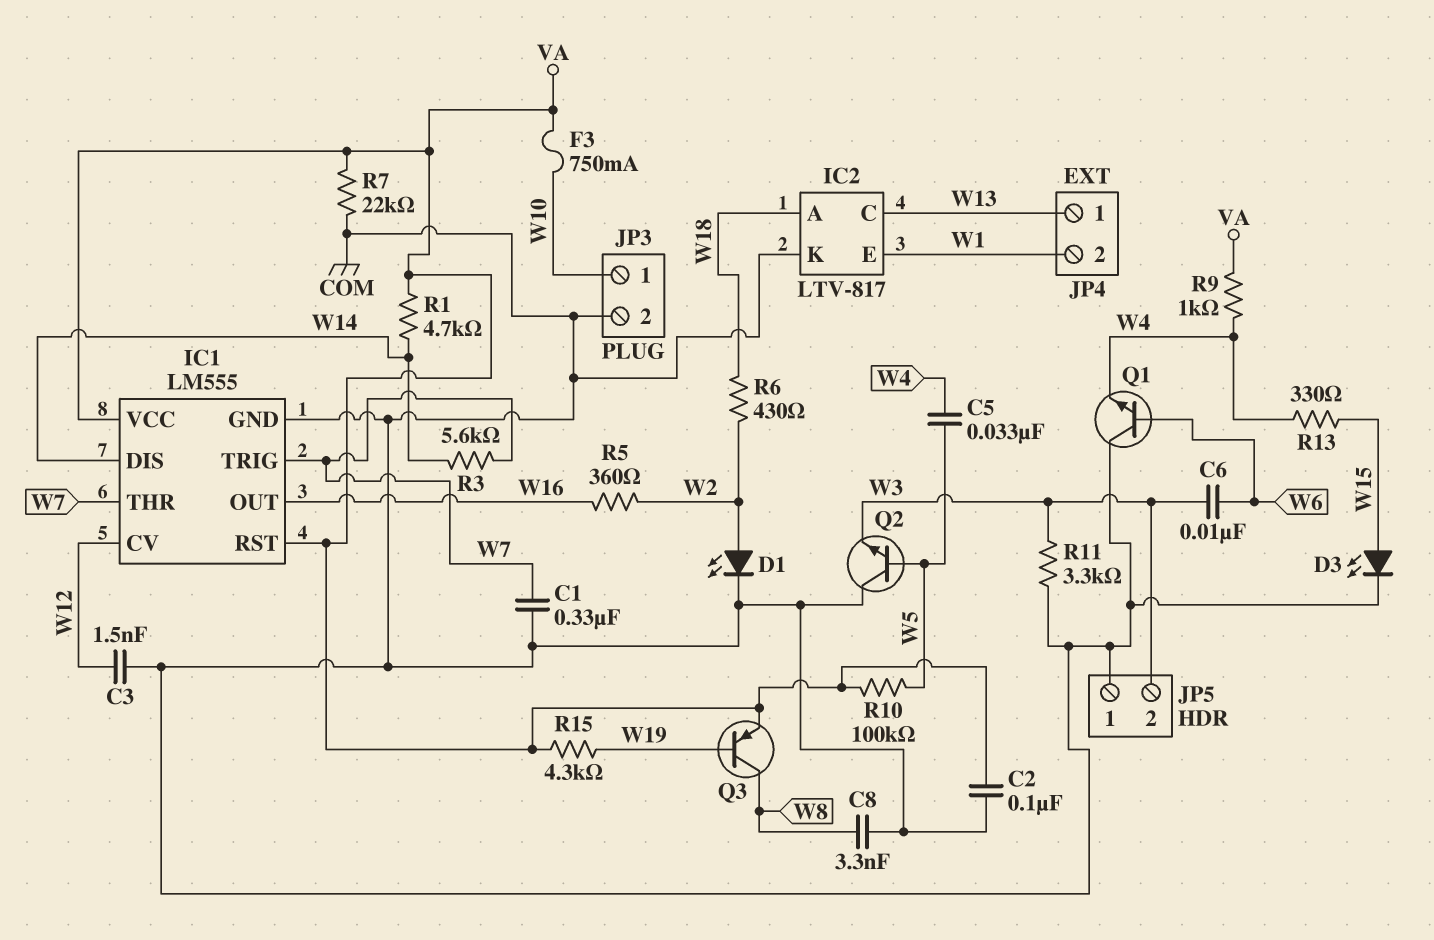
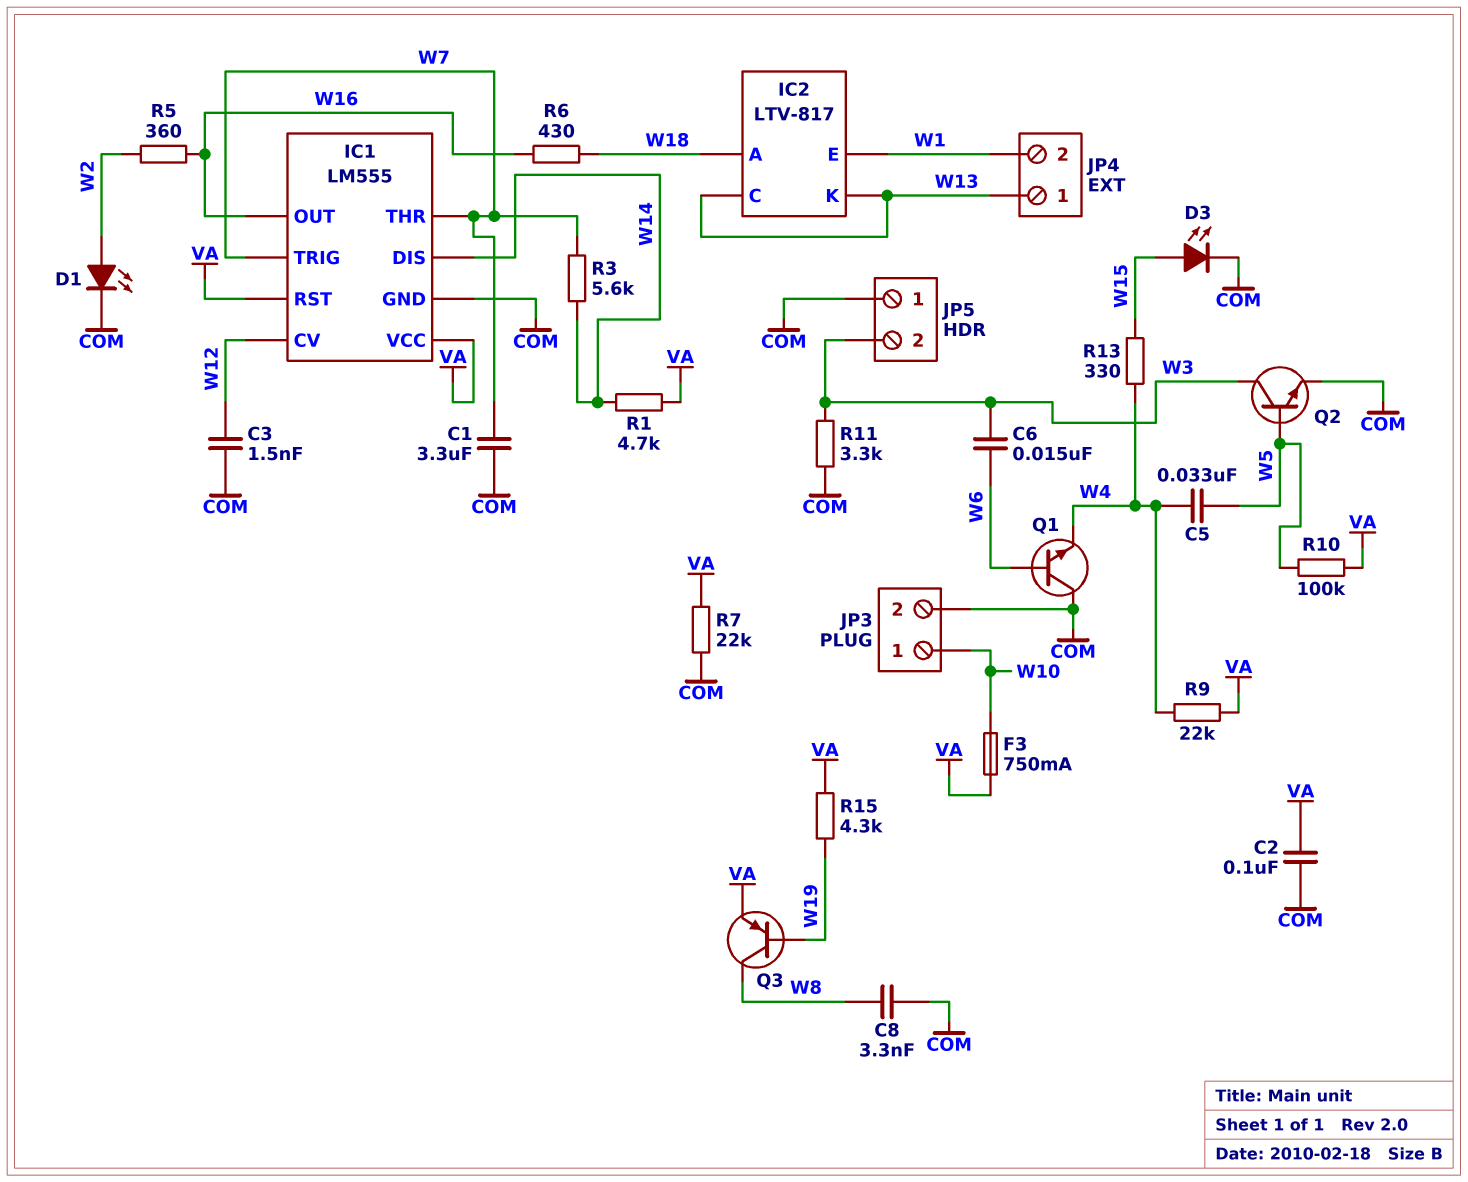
C1: 330nF (COM, W7) -> 3.3uF (COM, W7)
C6: 10nF (W3, W6) -> 15nF (W3, W6)
IC2 pin K: COM -> W13
Q2: NPN (B W5, C COM, E W3) -> NPN (B W5, C W3, E COM)
R6: 430 (W2, W18) -> 430 (W16, W18)
R9: 1k (VA, W4) -> 22k (VA, W4)

